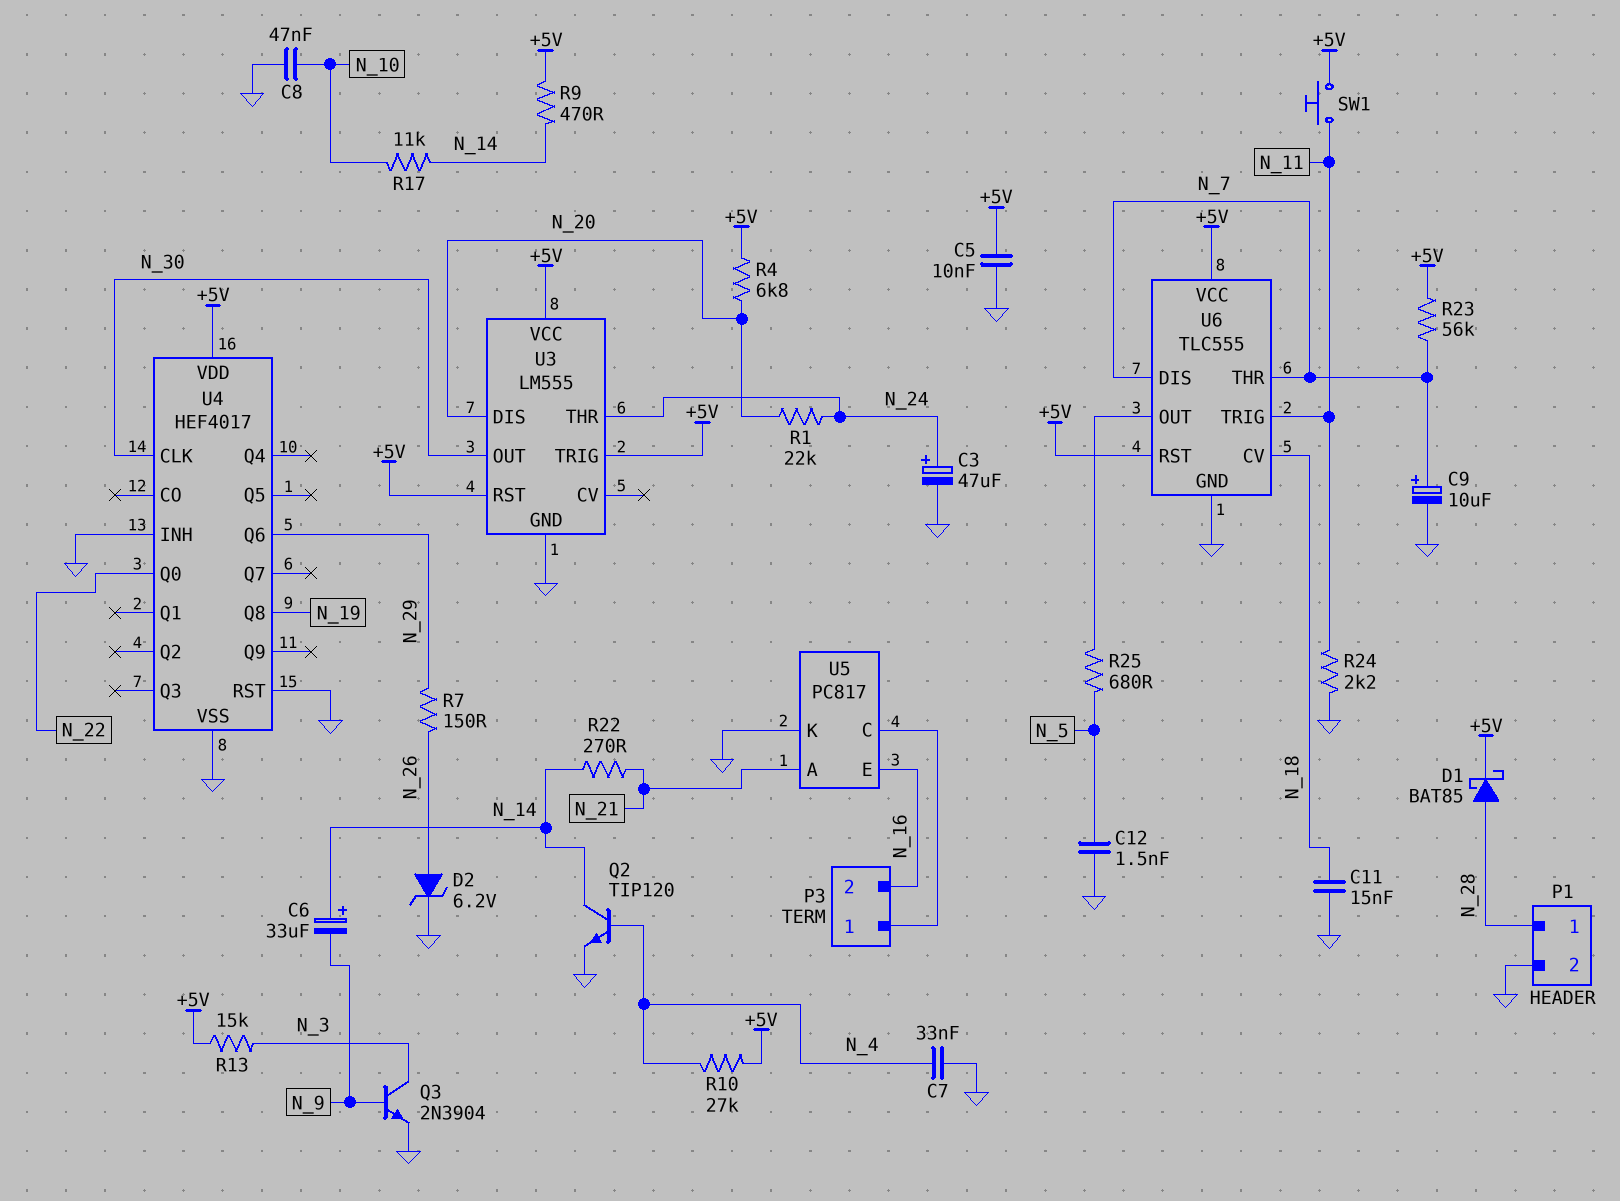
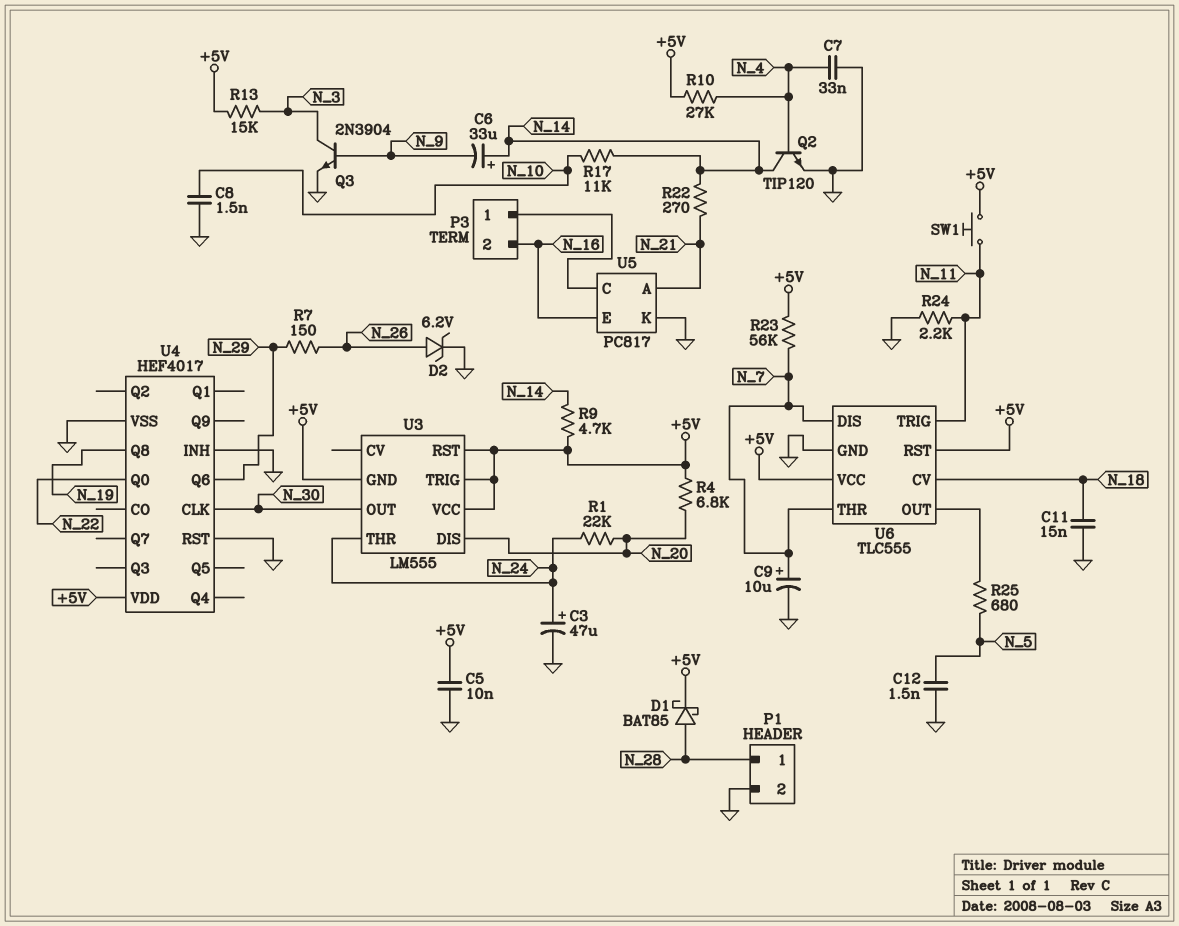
C8: 47nF (GND, N_10) -> 1.5nF (GND, N_10)
R9: 470 (+5V, N_14) -> 4.7k (+5V, N_14)
U3 pin GND: GND -> +5V

